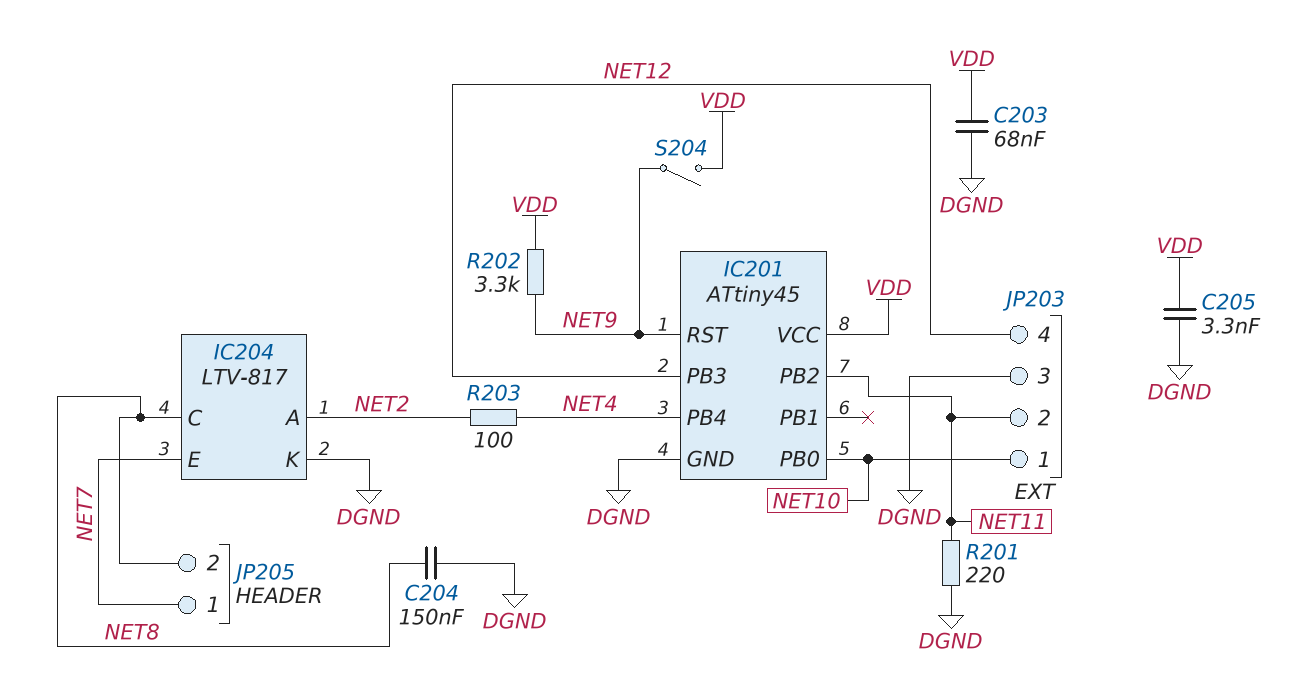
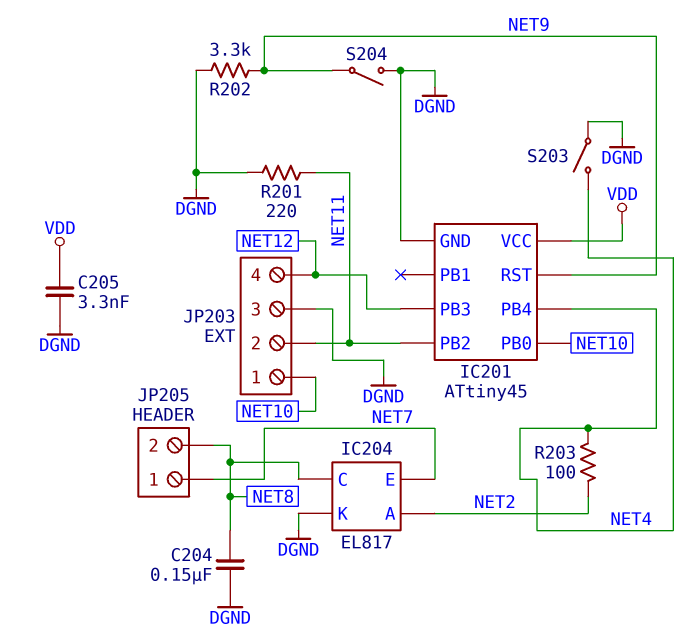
C203: 68nF (DGND, VDD) -> none
IC204: LTV-817 -> EL817
R202: 3.3k (NET9, VDD) -> 3.3k (DGND, NET9)
S203: none -> switch (DGND, NET4)
S204: switch (NET9, VDD) -> switch (DGND, NET9)

